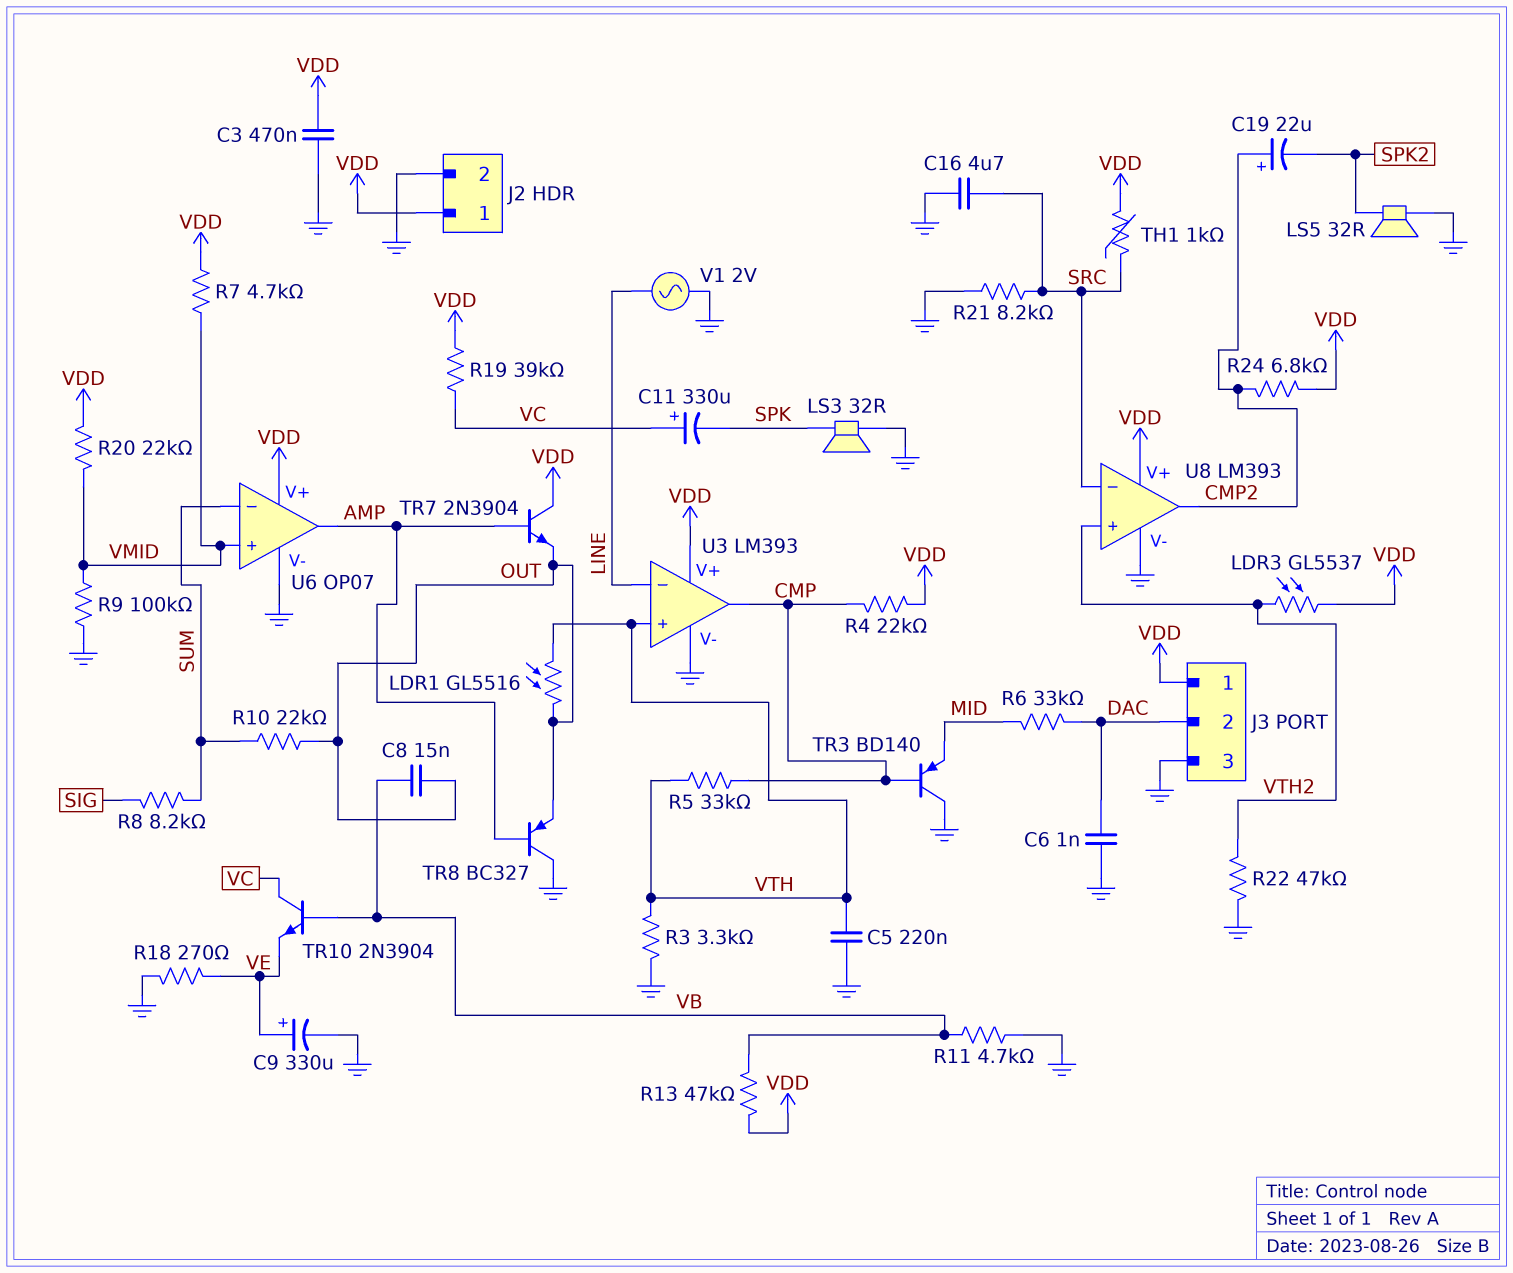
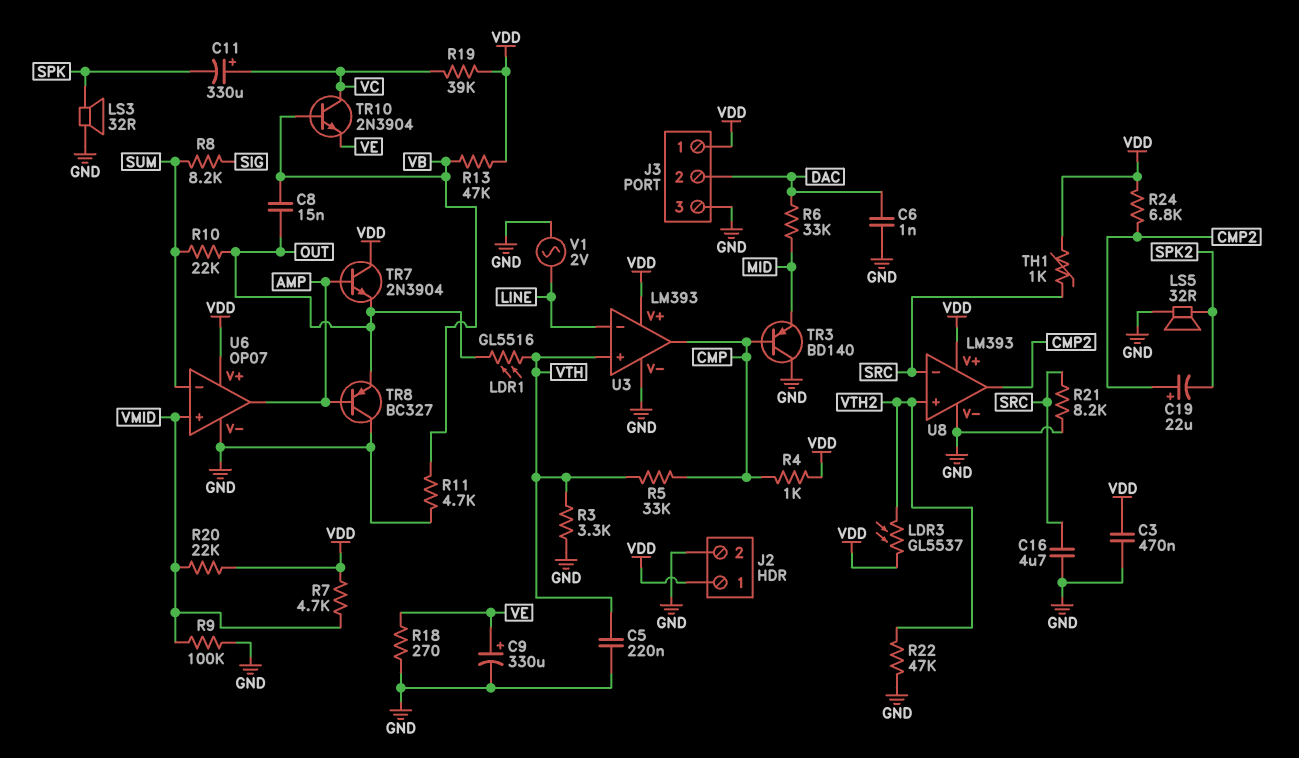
R4: 22k (CMP, VDD) -> 1k (CMP, VDD)

